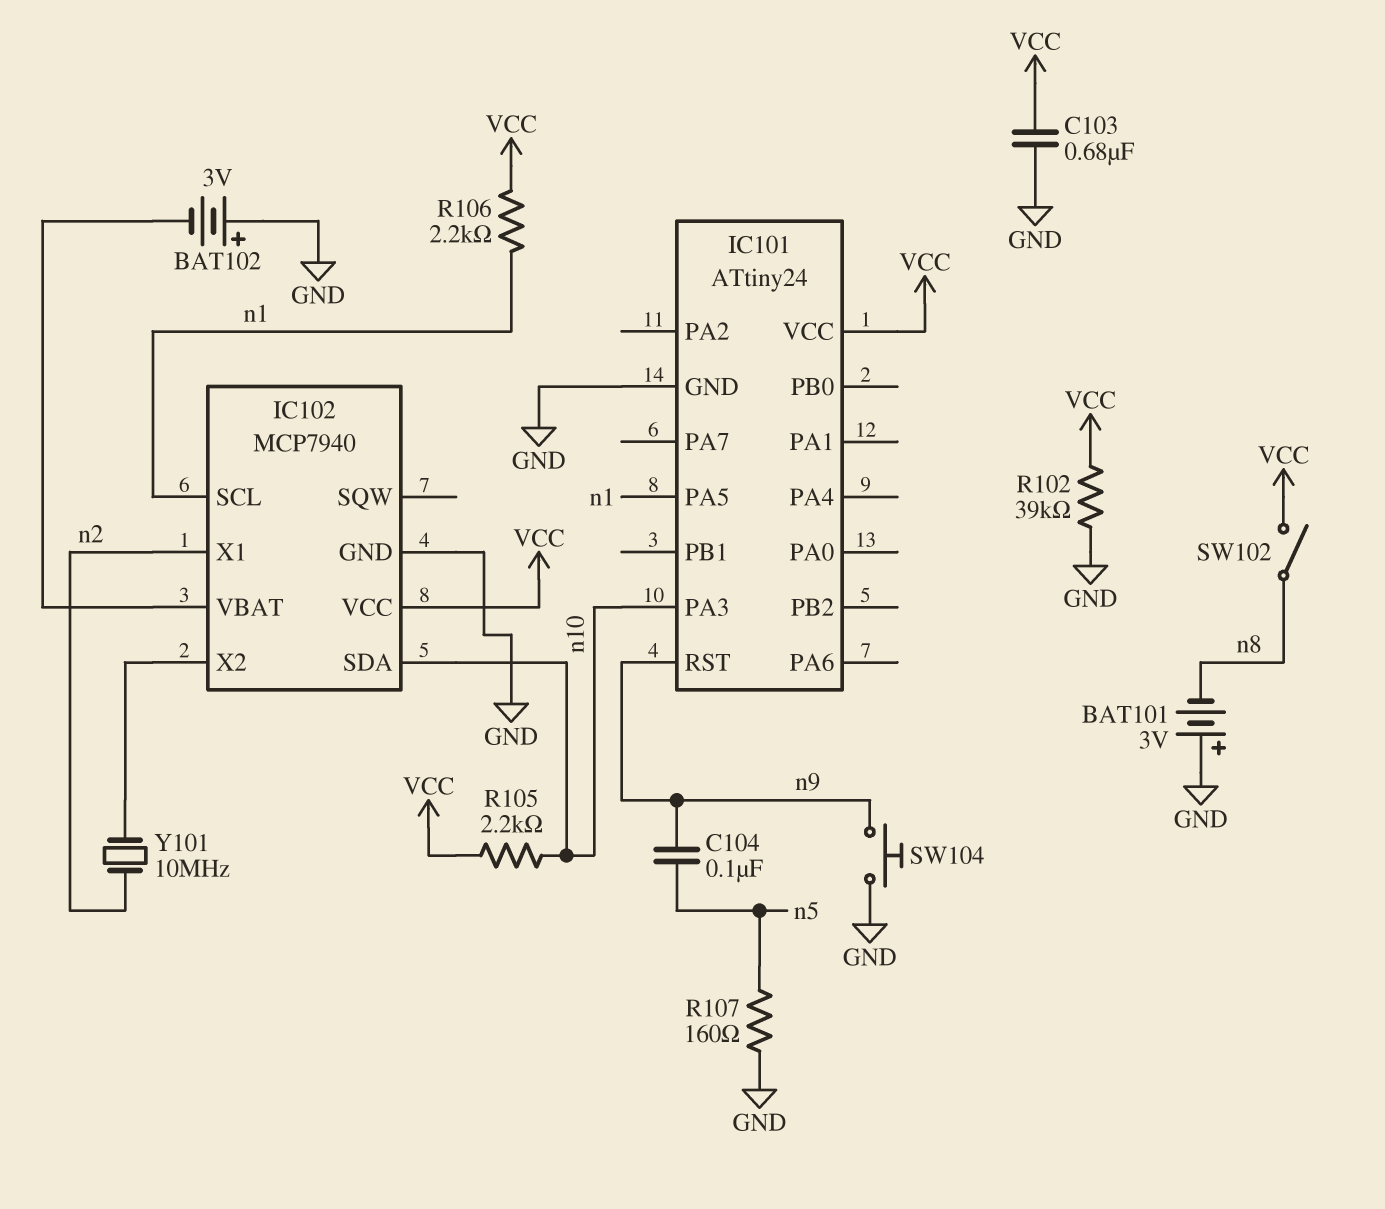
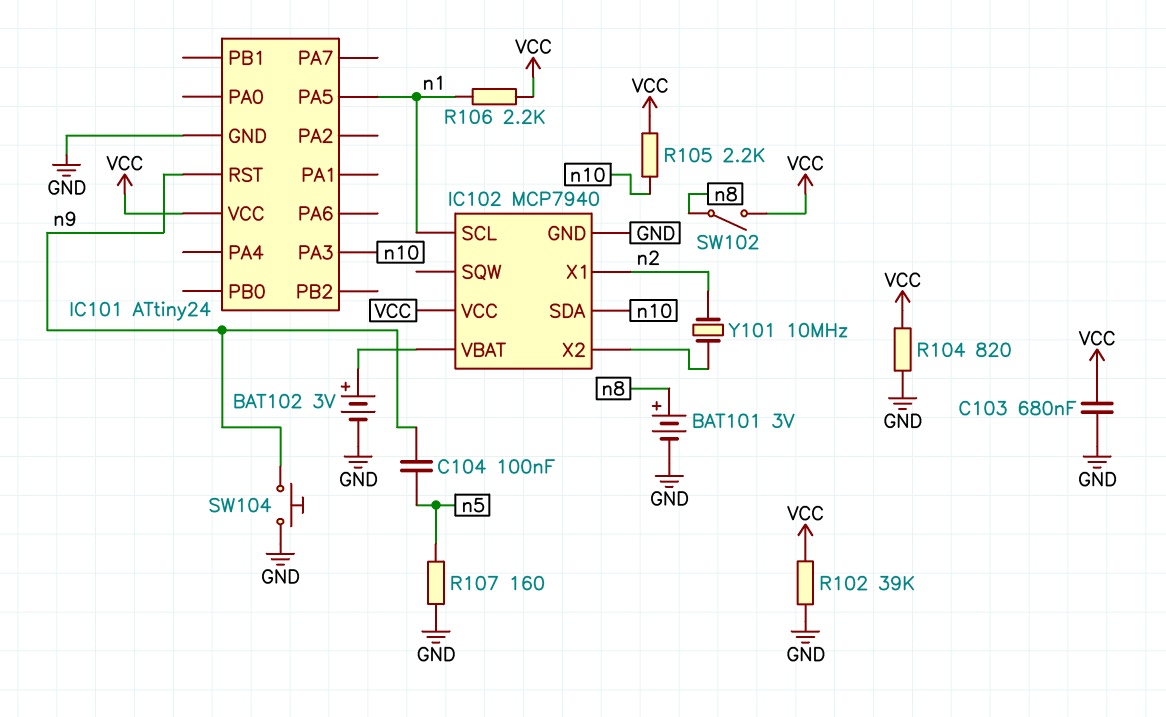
BAT101: 3V (plus GND, minus n8) -> 3V (plus n8, minus GND)
BAT102: 3V (plus GND, minus IC102/VBAT) -> 3V (plus IC102/VBAT, minus GND)
R104: none -> 820 (GND, VCC)

